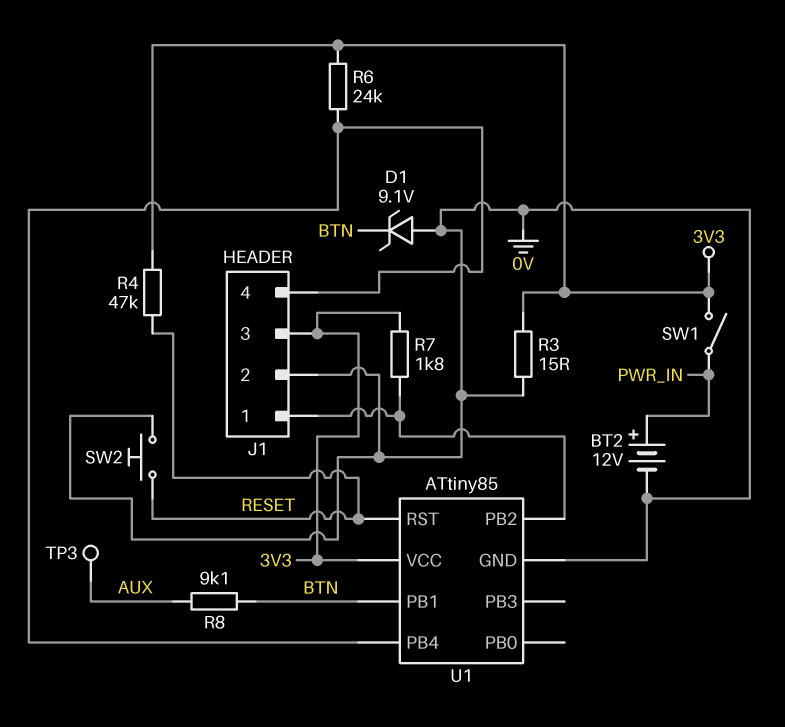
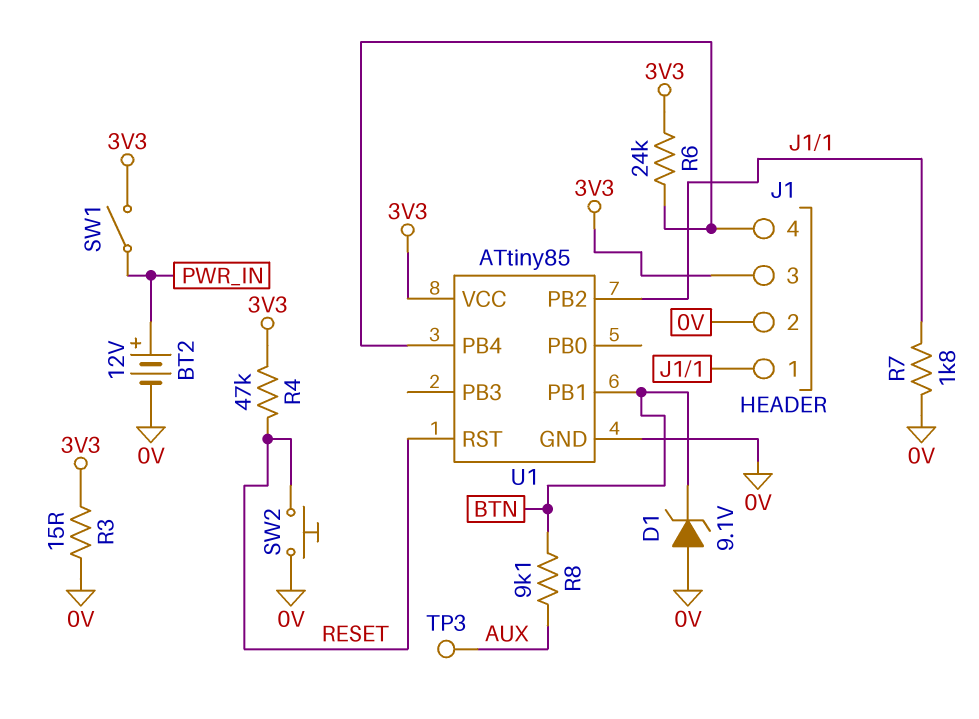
R7: 1.8k (3V3, J1/1) -> 1.8k (0V, J1/1)

